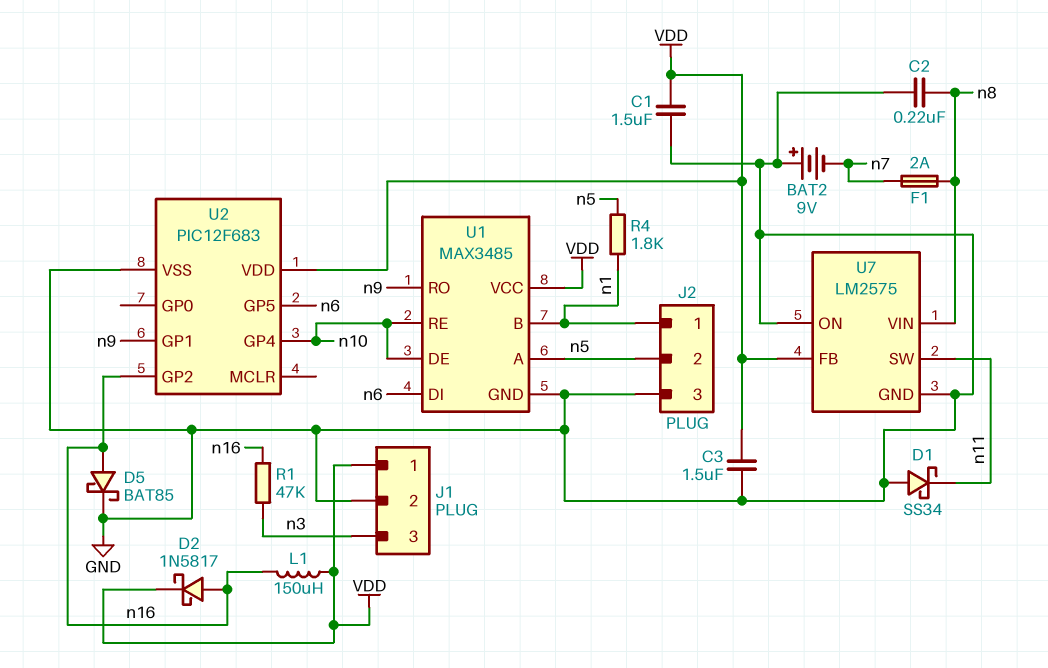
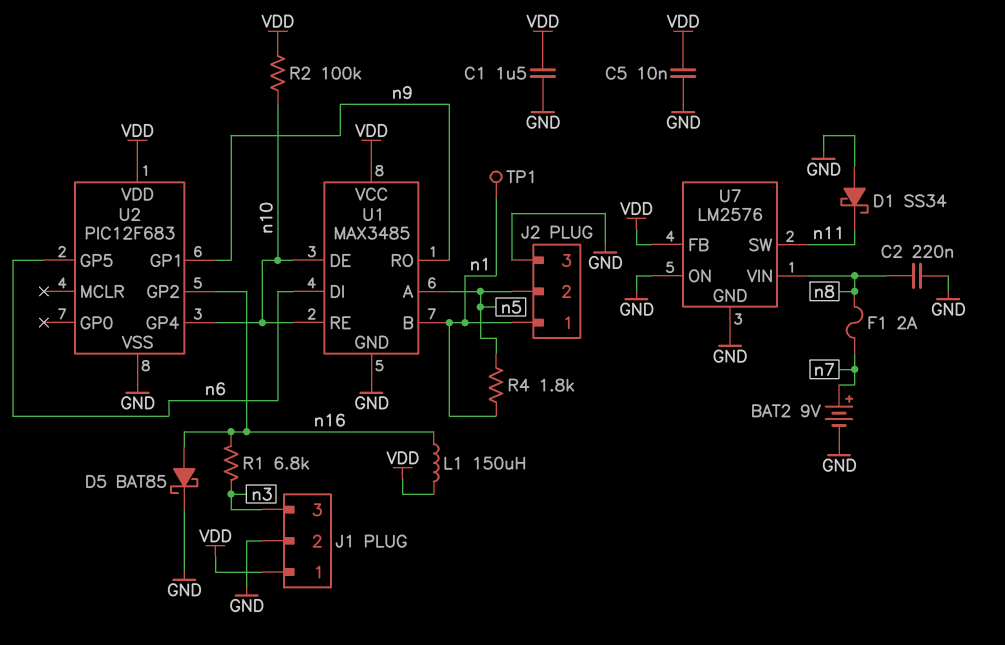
BAT2: 9V (plus GND, minus n7) -> 9V (plus n7, minus GND)
C3: 1.5uF (GND, VDD) -> none
C5: none -> 10nF (GND, VDD)
D2: schottky 1N5817 (A n16, K VDD) -> none
R1: 47k (n3, n16) -> 6.8k (n3, n16)
R2: none -> 100k (VDD, n10)
TP1: none -> test point (n1)
U7: LM2575 -> LM2576

